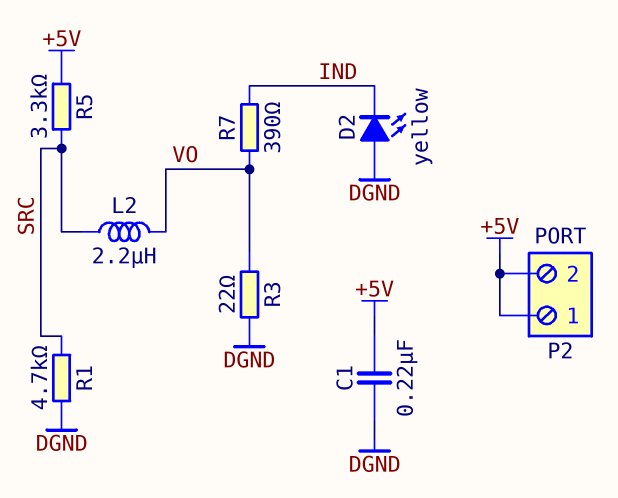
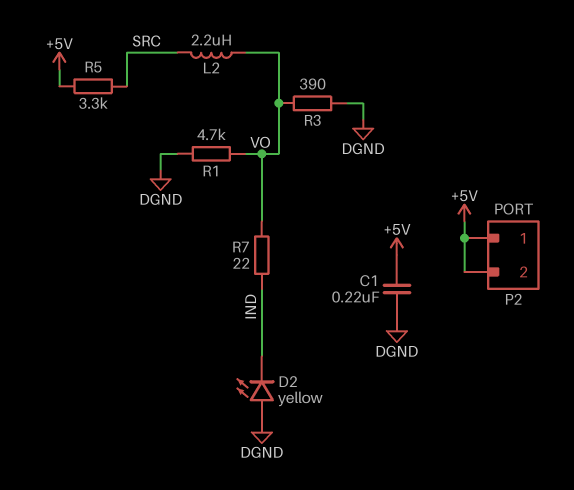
R1: 4.7k (DGND, SRC) -> 4.7k (DGND, VO)
R3: 22 (DGND, VO) -> 390 (DGND, VO)
R7: 390 (IND, VO) -> 22 (IND, VO)

